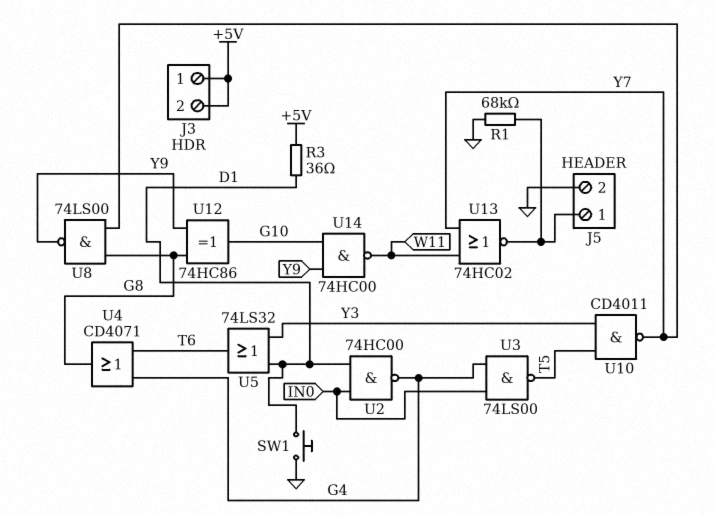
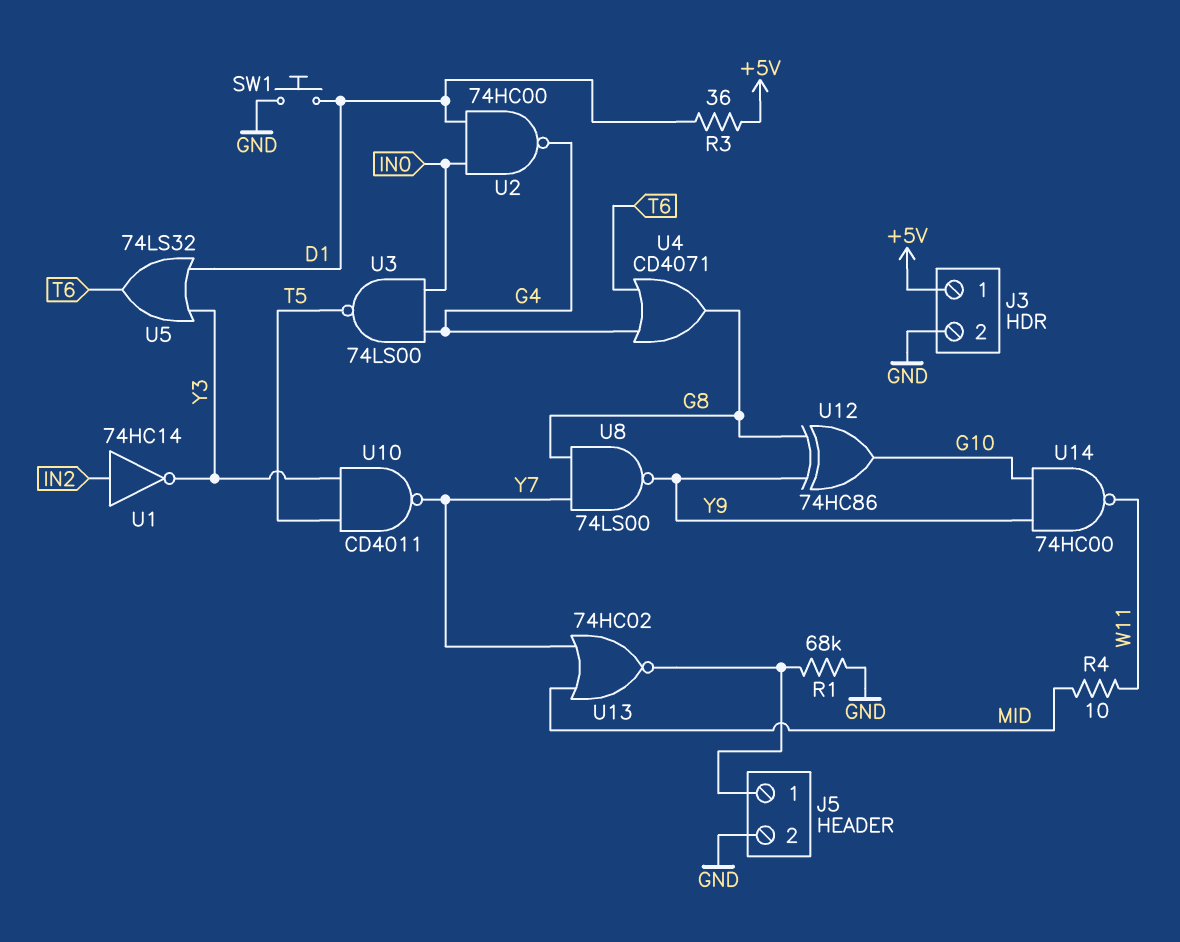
J3 pin 2: +5V -> GND
R4: none -> 10 (MID, W11)
U1: none -> NOT 74HC14 (in IN2, out Y3)
U13: NOR 74HC02 (in W11, in Y7, out J5/1) -> NOR 74HC02 (in MID, in Y7, out J5/1)

